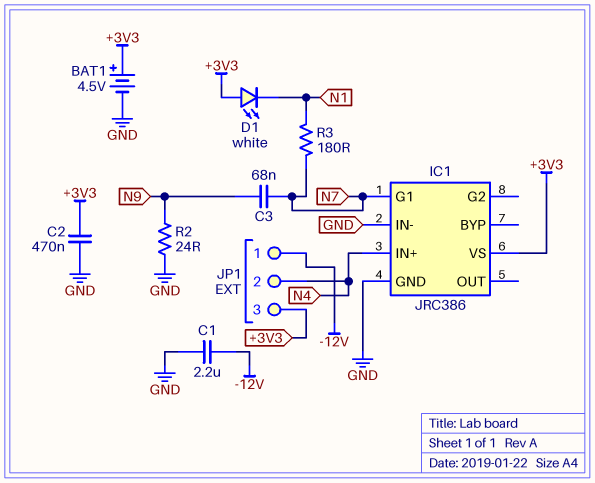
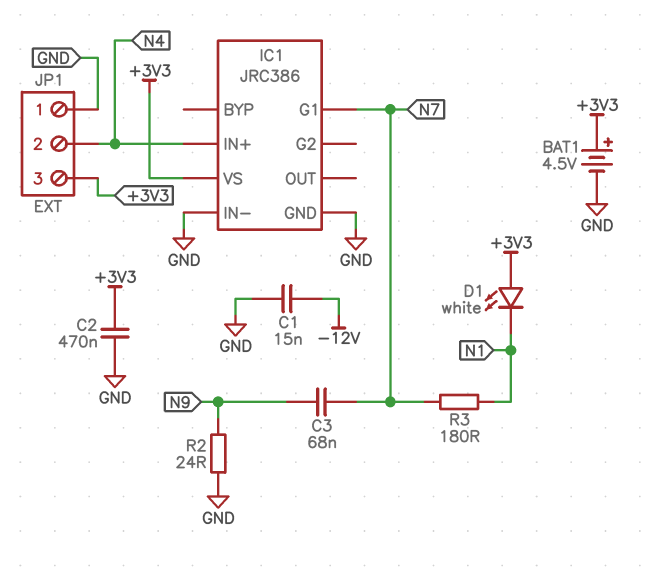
C1: 2.2uF (-12V, GND) -> 15nF (-12V, GND)
JP1 pin 1: -12V -> GND

